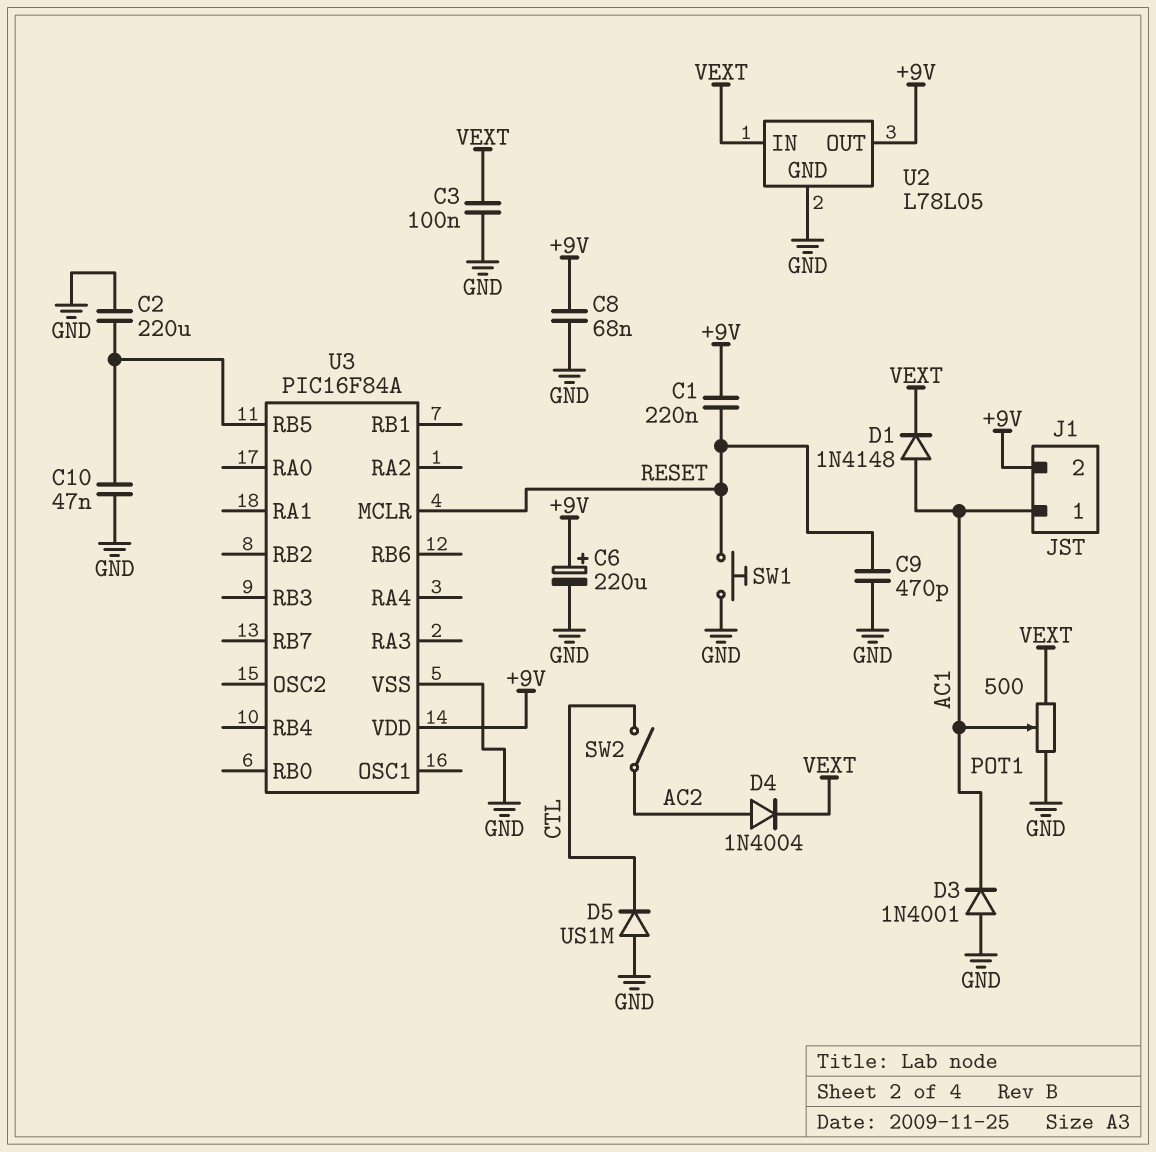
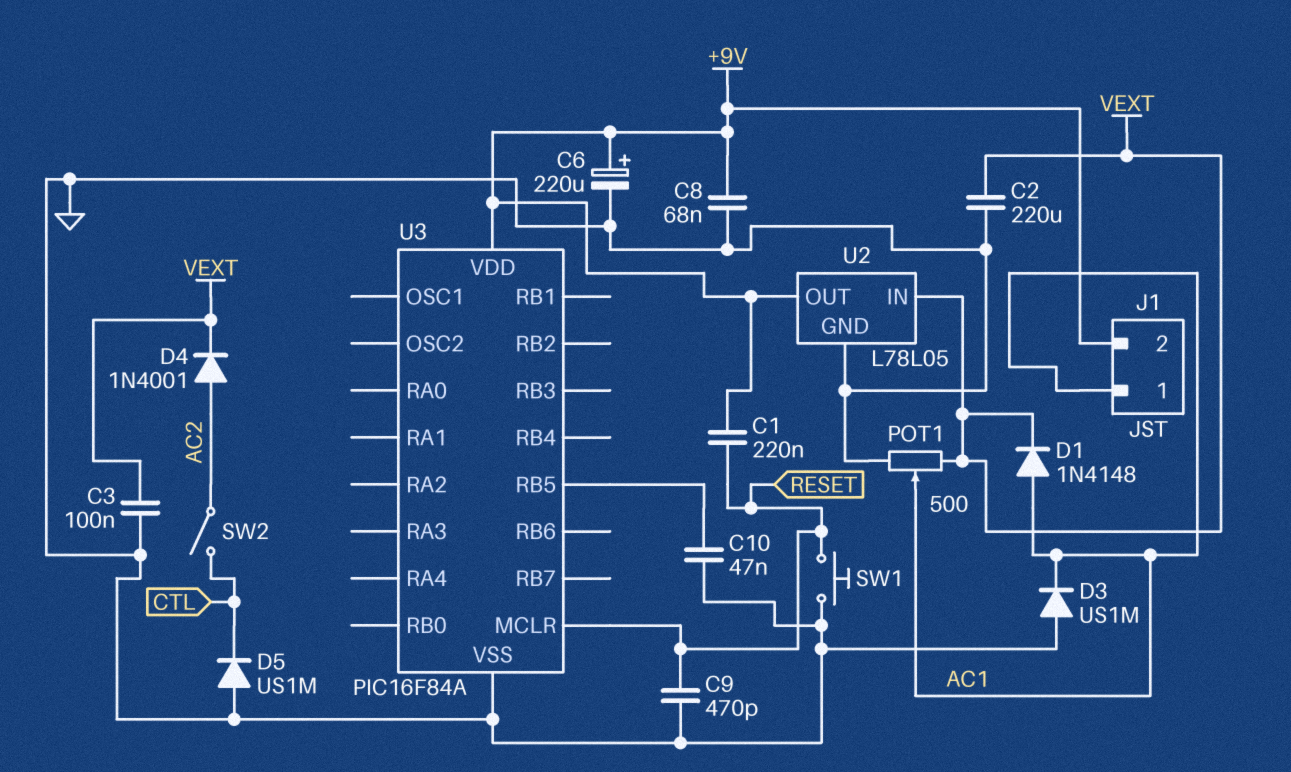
C2: 220uF (GND, U3/RB5) -> 220uF (GND, VEXT)
D3: diode 1N4001 (A GND, K AC1) -> diode US1M (A GND, K AC1)
D4: diode 1N4004 (A AC2, K VEXT) -> diode 1N4001 (A AC2, K VEXT)

